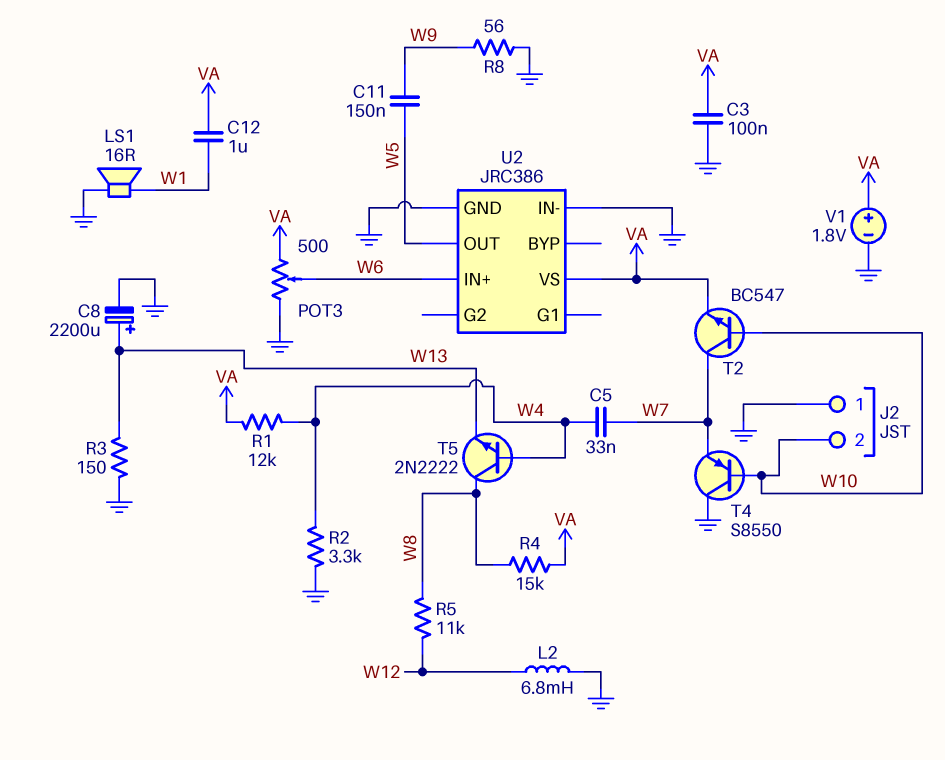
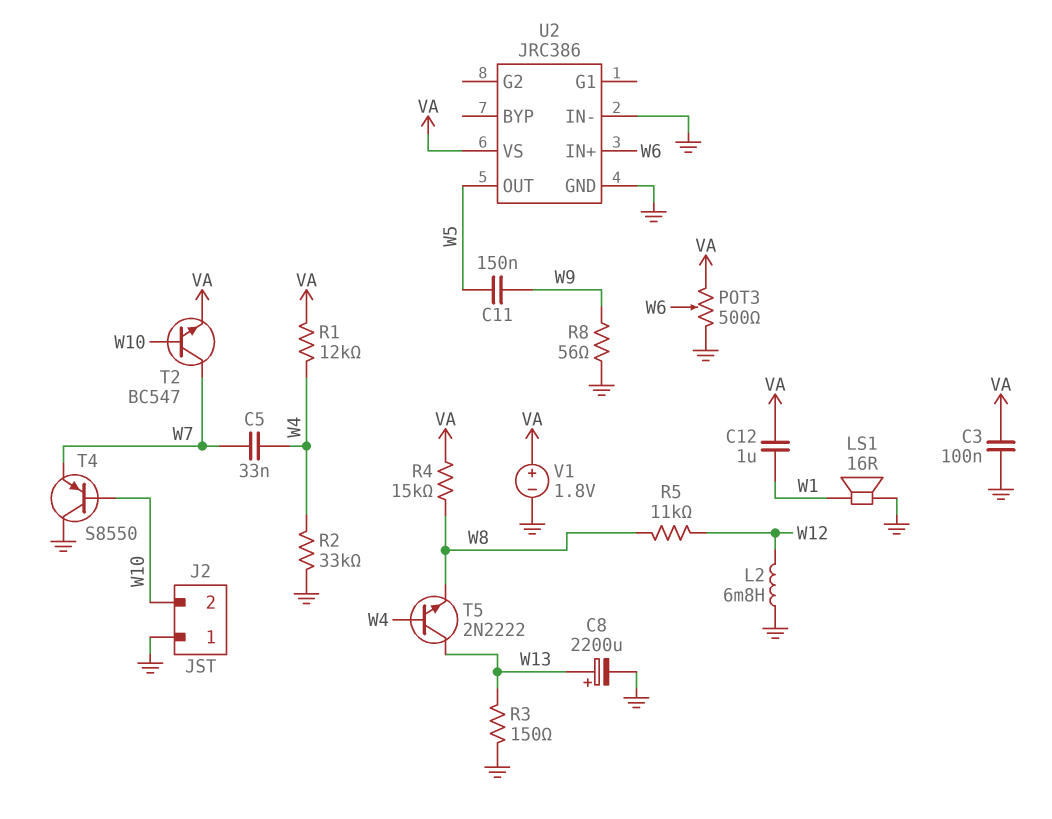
R2: 3.3k (GND, W4) -> 33k (GND, W4)
T5: NPN 2N2222 (B W4, C W8, E W13) -> NPN 2N2222 (B W4, C W13, E W8)

